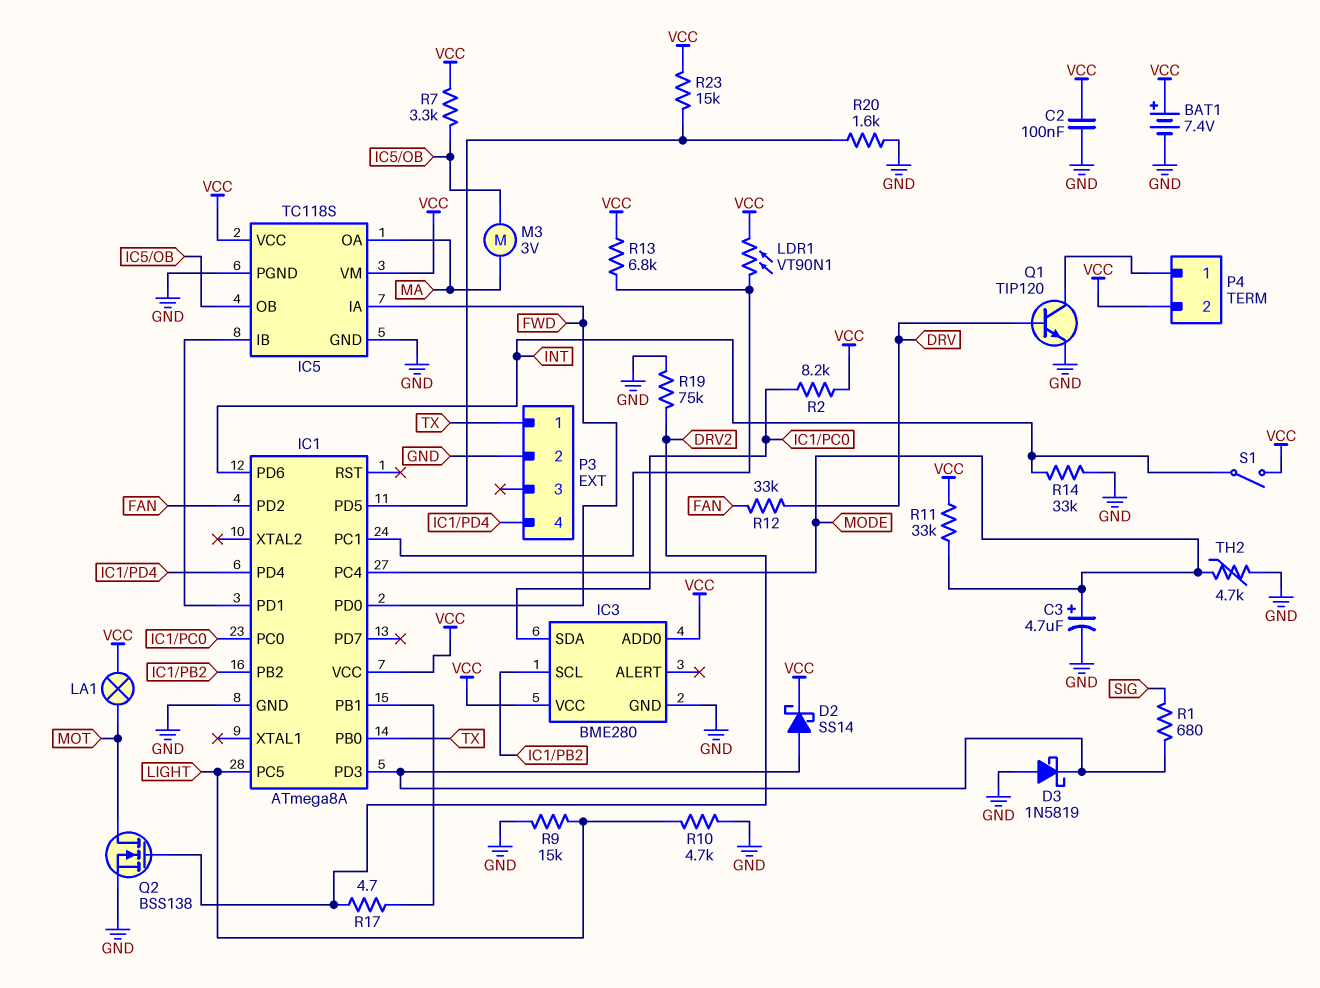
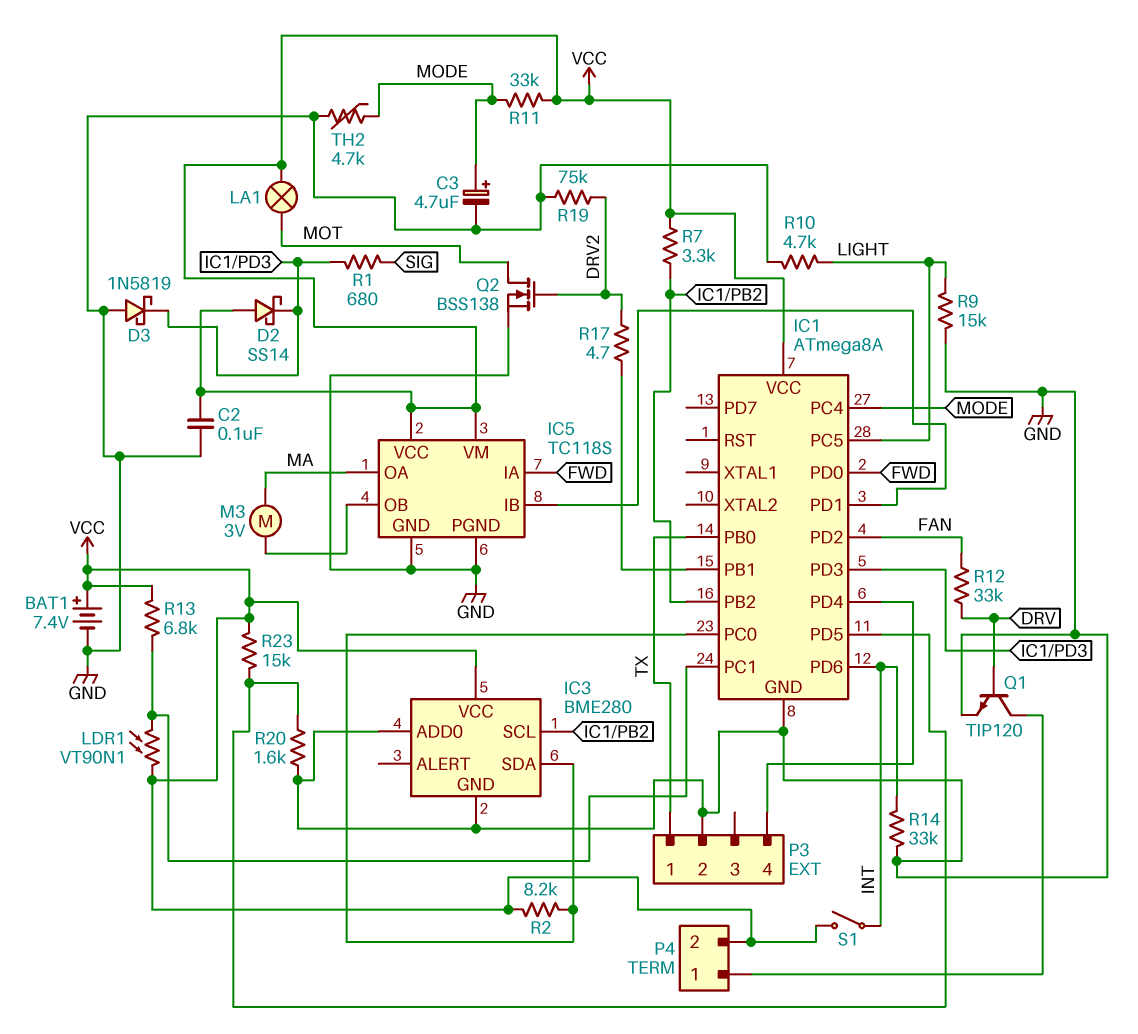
D2: schottky SS14 (A IC1/PD3, K VCC) -> schottky SS14 (A VCC, K IC1/PD3)
IC3 pin ADD0: VCC -> GND
R7: 3.3k (IC5/OB, VCC) -> 3.3k (IC1/PB2, VCC)

